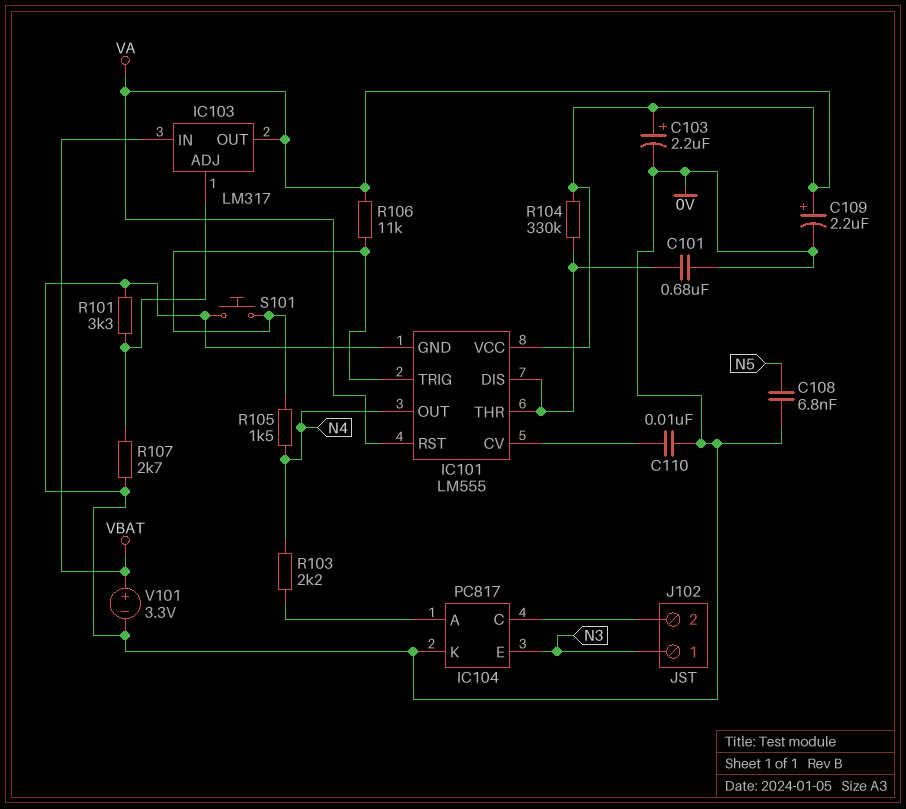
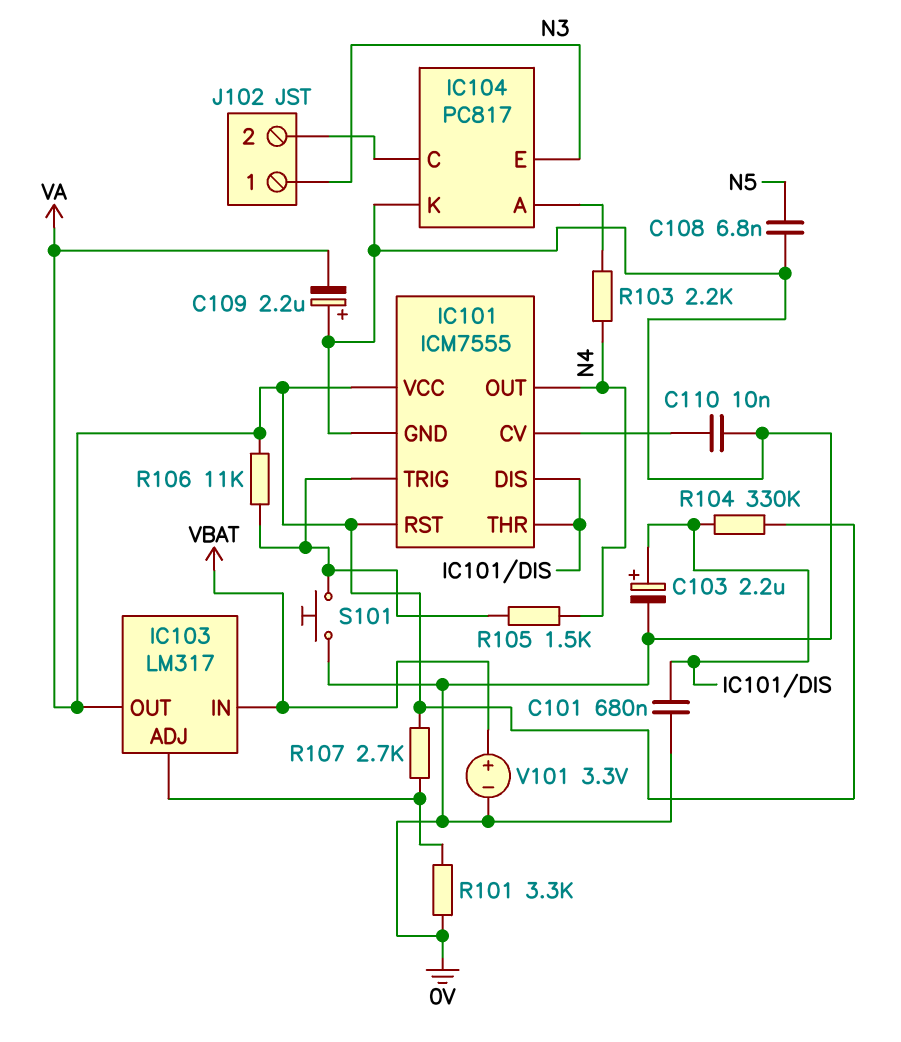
C103: 2.2uF (plus VA, minus 0V) -> 2.2uF (plus IC101/DIS, minus 0V)
C109: 2.2uF (plus VA, minus 0V) -> 2.2uF (plus 0V, minus VA)
IC101: LM555 -> ICM7555
R107: 2.7k (0V, IC103/ADJ) -> 2.7k (IC103/ADJ, VA)

